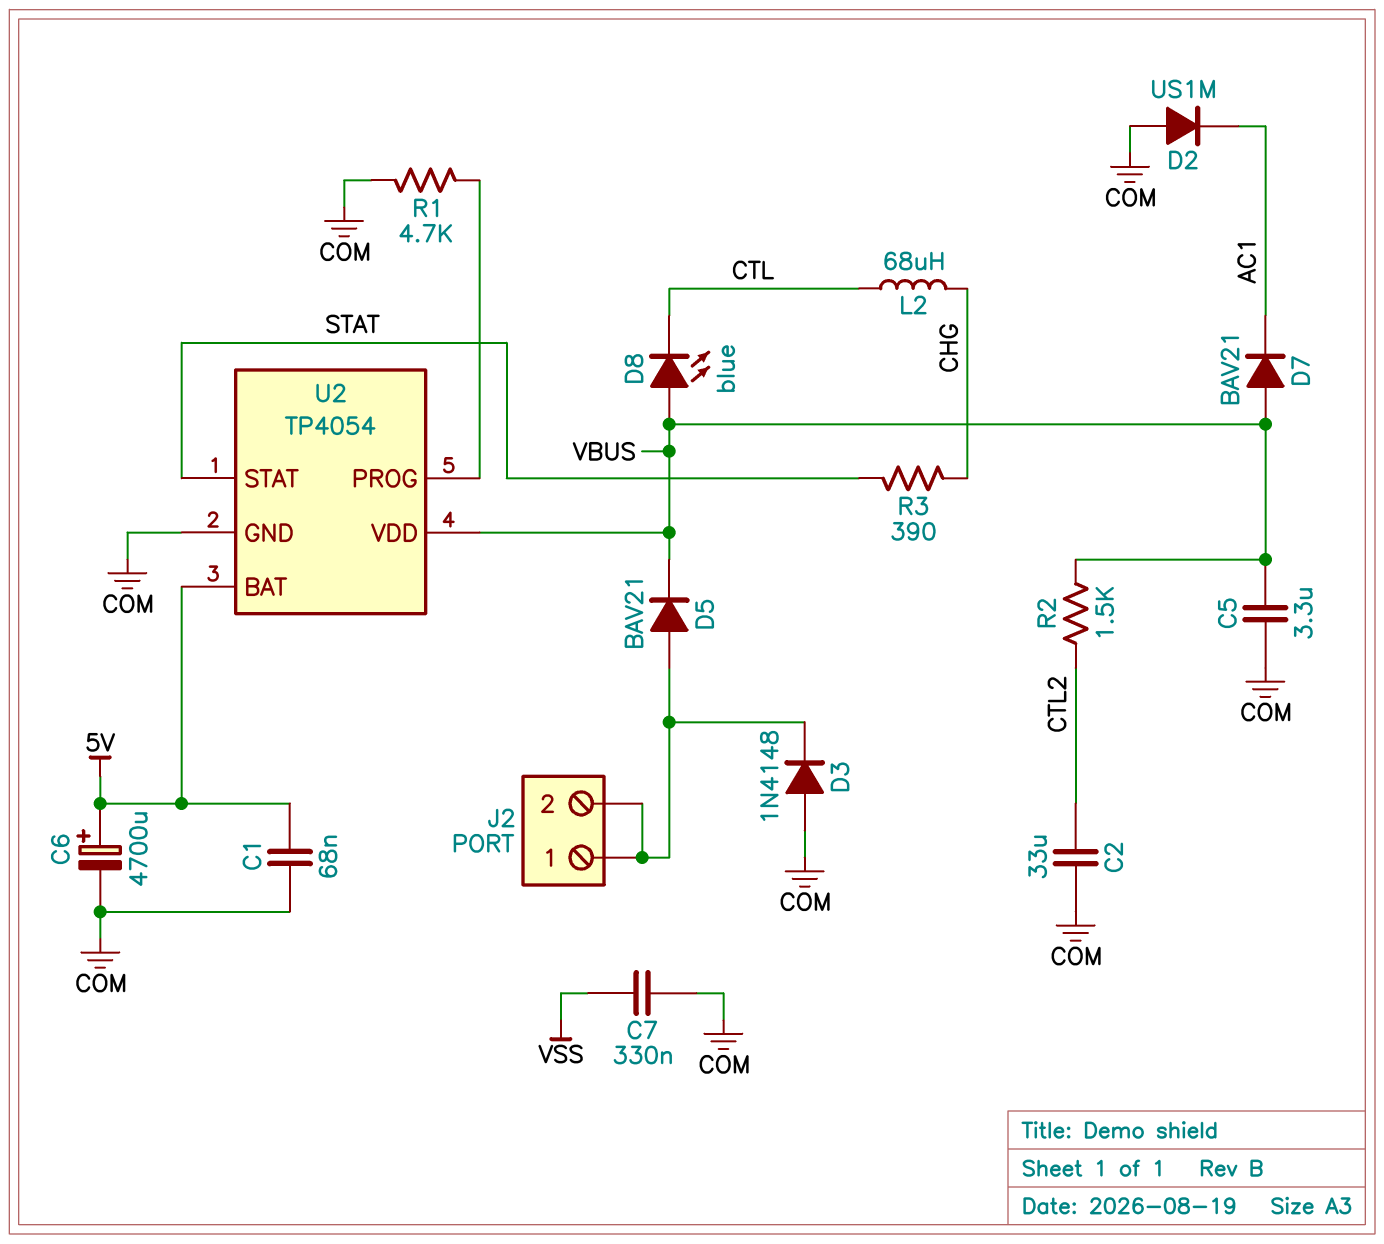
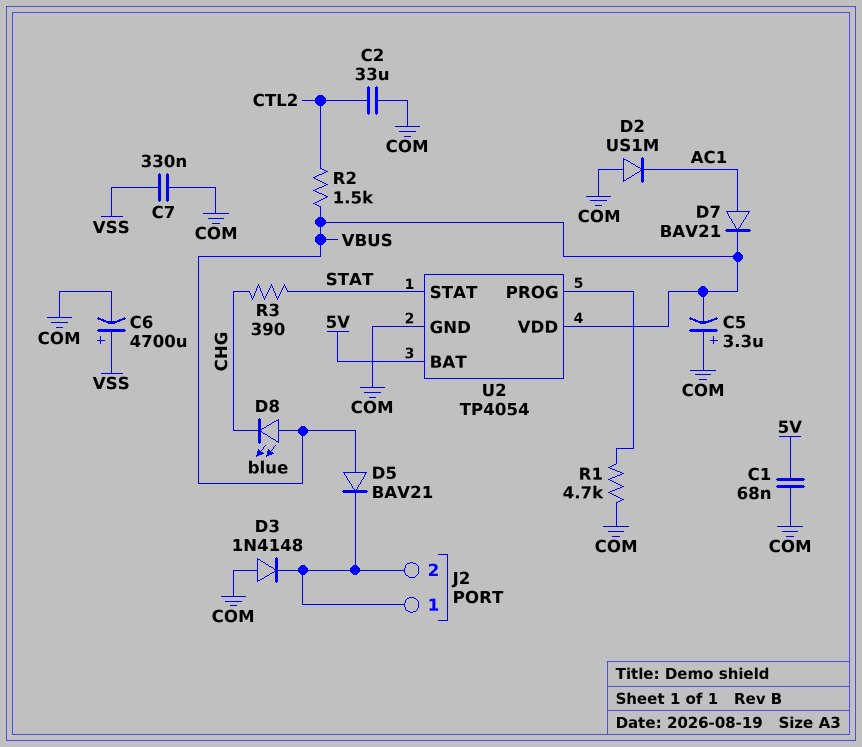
C5: 3.3uF (COM, VBUS) -> 3.3uF (plus COM, minus VBUS)
C6: 4700uF (plus 5V, minus COM) -> 4700uF (plus VSS, minus COM)
D5: diode BAV21 (A J2/1, K VBUS) -> diode BAV21 (A VBUS, K J2/1)
D7: diode BAV21 (A VBUS, K AC1) -> diode BAV21 (A AC1, K VBUS)
D8: LED blue (A VBUS, K CTL) -> LED blue (A VBUS, K CHG)
L2: 68uH (CHG, CTL) -> none

